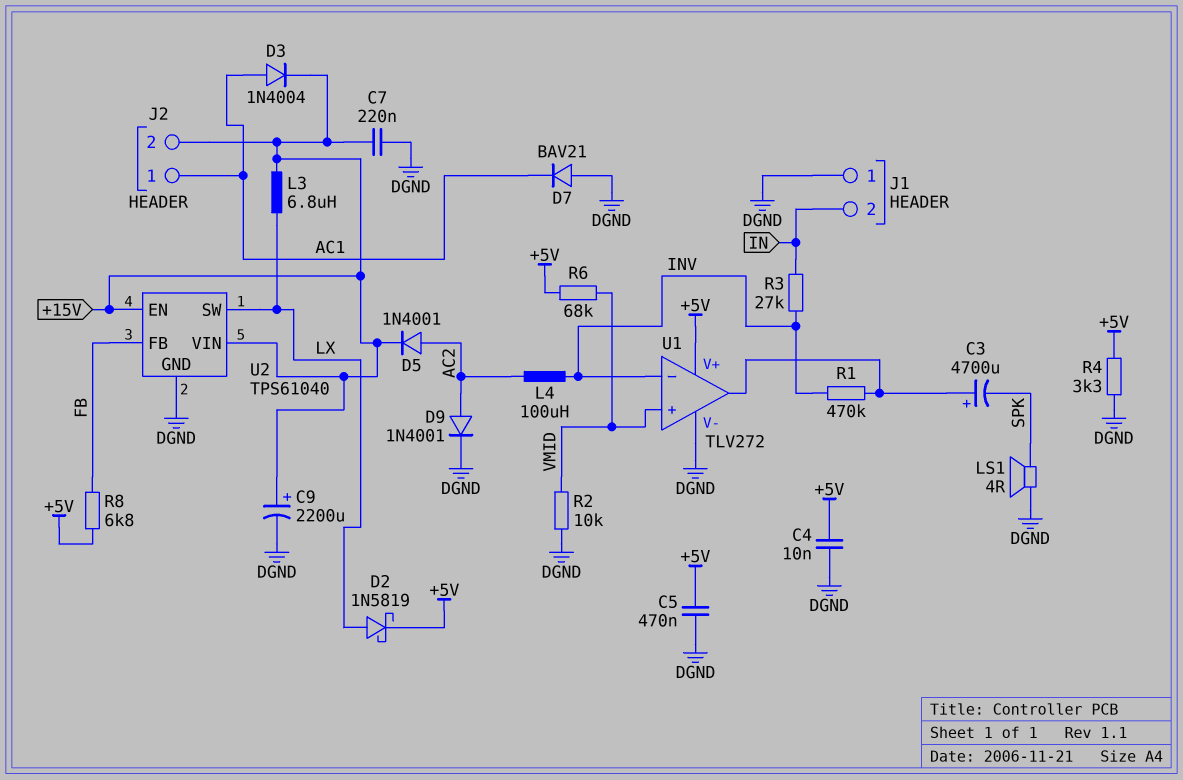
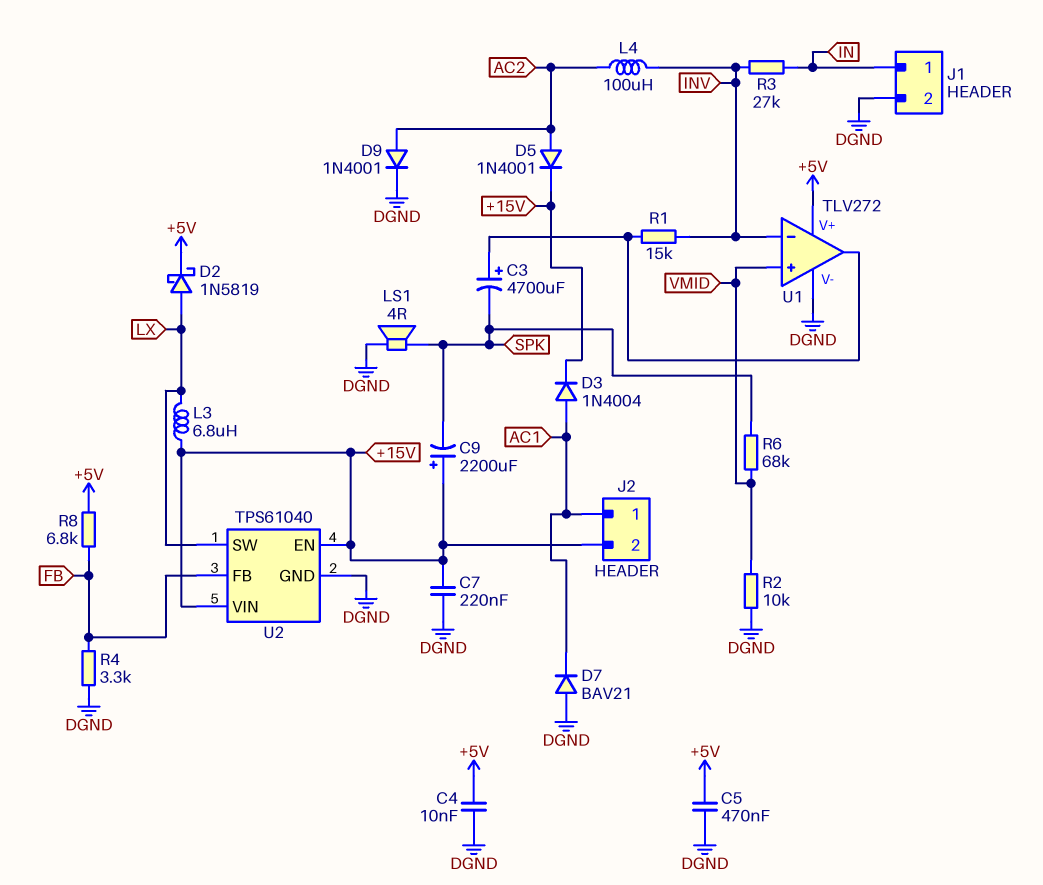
C9: 2200uF (plus +15V, minus DGND) -> 2200uF (plus +15V, minus SPK)
J1 pin 1: DGND -> IN
J1 pin 2: IN -> DGND
R1: 470k (INV, U1/out) -> 15k (INV, U1/out)
R4: 3.3k (+5V, DGND) -> 3.3k (DGND, FB)
R6: 68k (+5V, VMID) -> 68k (SPK, VMID)

